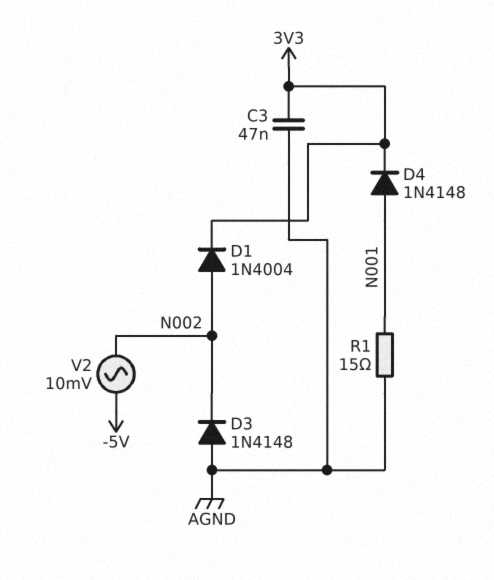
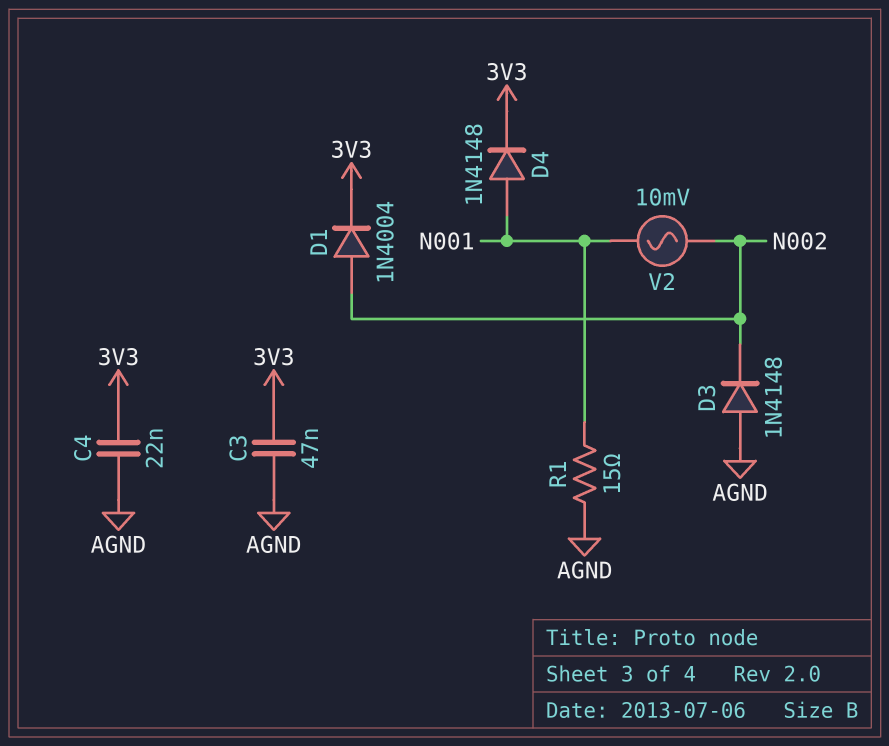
C4: none -> 22nF (3V3, AGND)
V2: AC 10mV (-5V, N002) -> AC 10mV (N001, N002)

